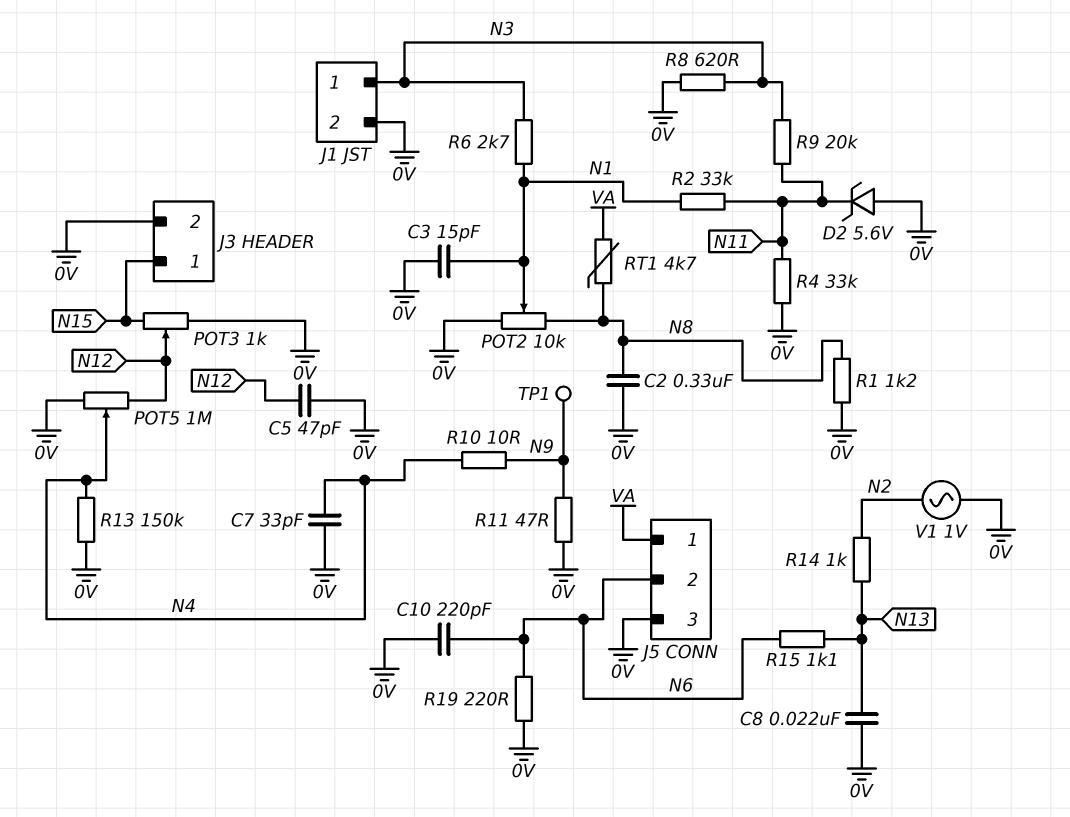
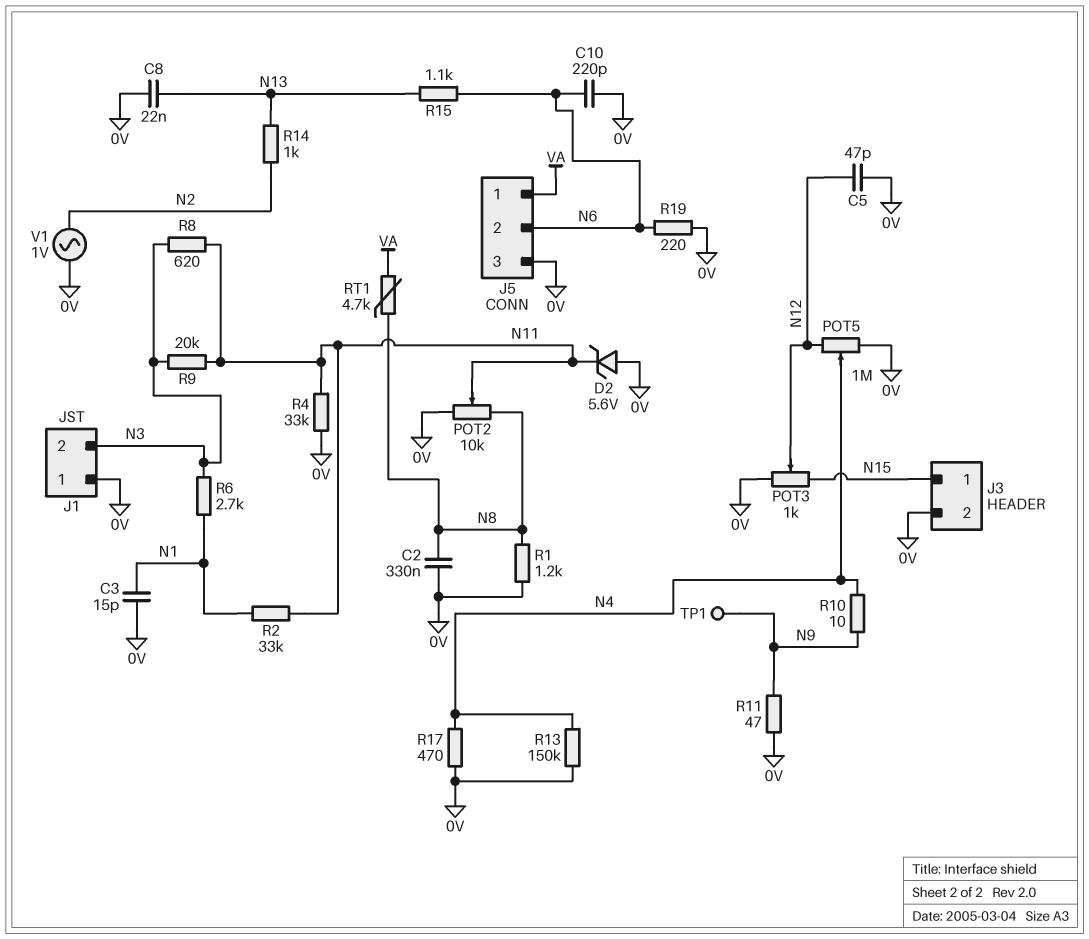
C7: 33pF (0V, N4) -> none
J1 pin 1: N3 -> 0V
J1 pin 2: 0V -> N3
POT2: 10k (0V, N8, wiper N1) -> 10k (0V, N8, wiper N11)
R8: 620 (0V, N3) -> 620 (N3, N11)
R17: none -> 470 (0V, N4)

